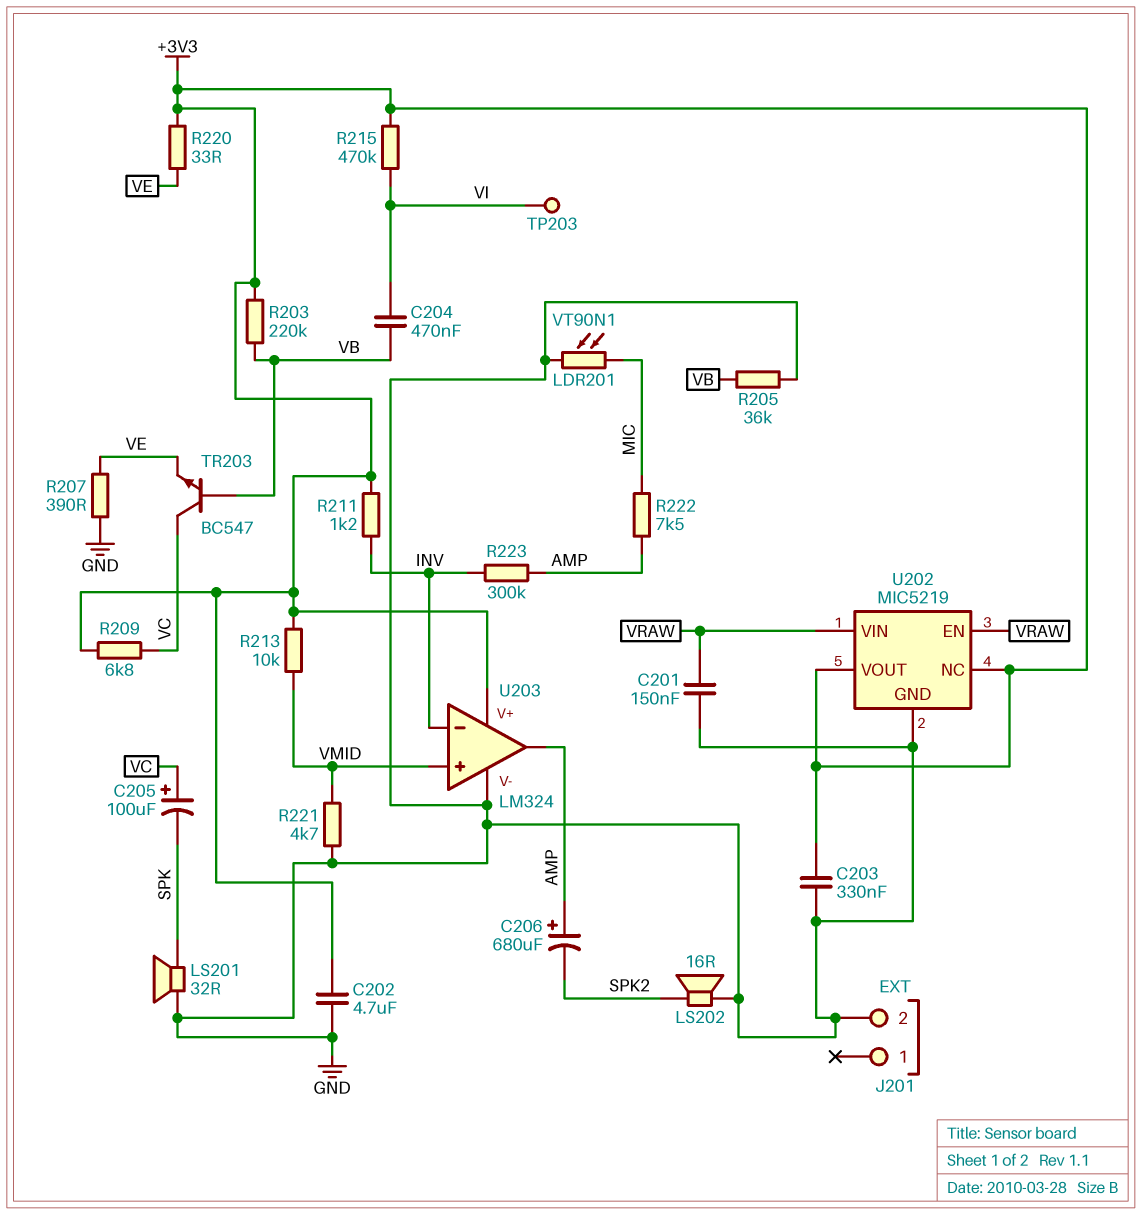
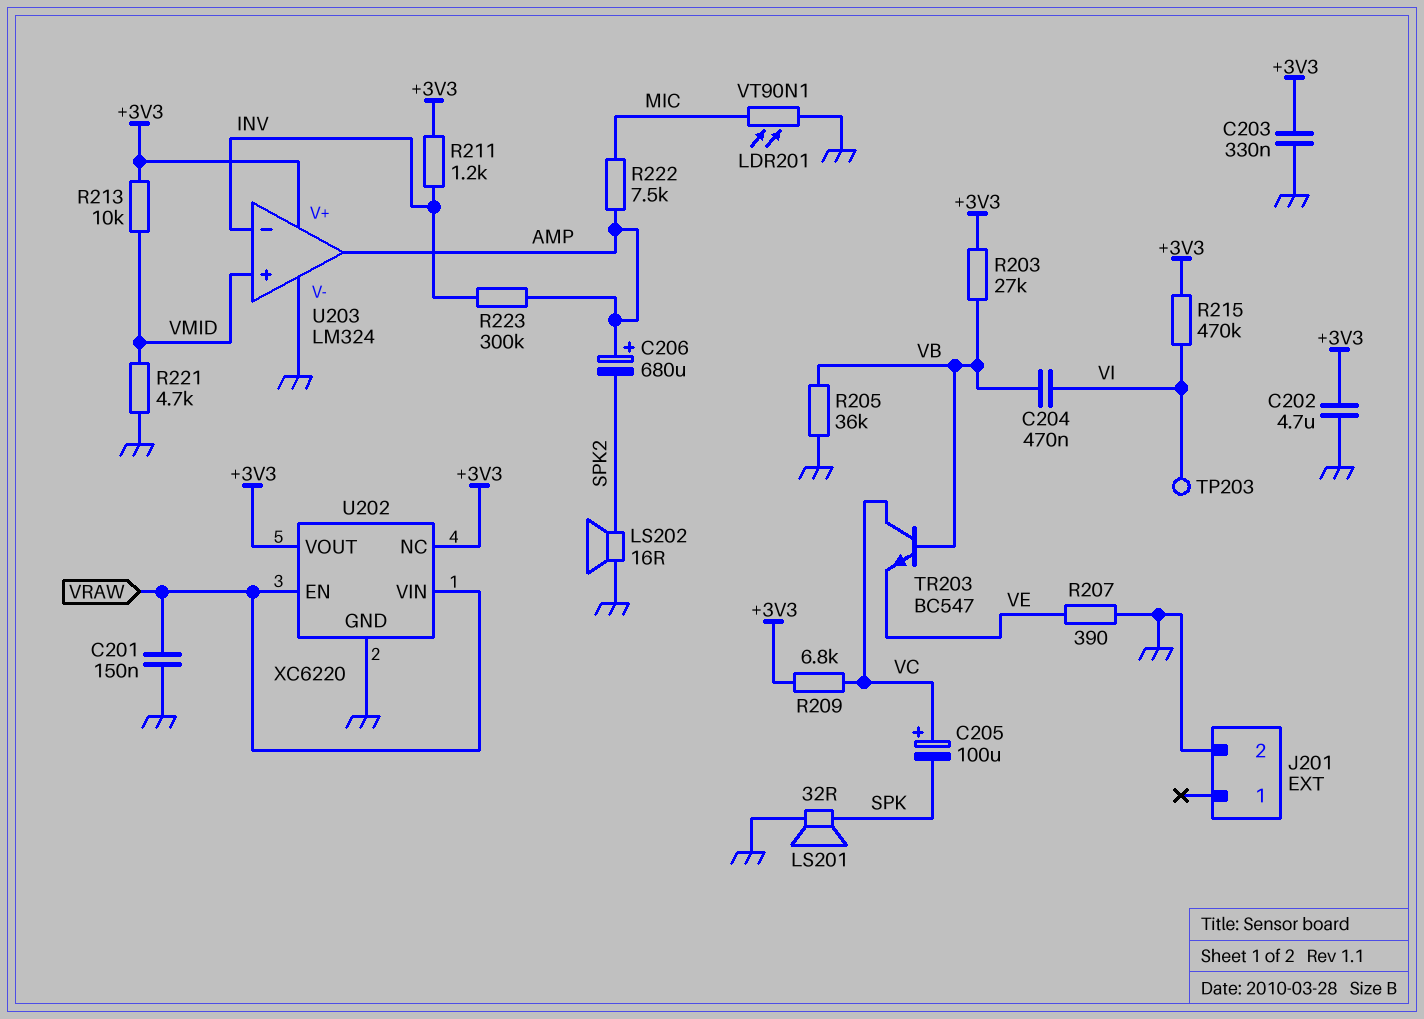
R203: 220k (+3V3, VB) -> 27k (+3V3, VB)
R220: 33 (+3V3, VE) -> none
U202: MIC5219 -> XC6220

